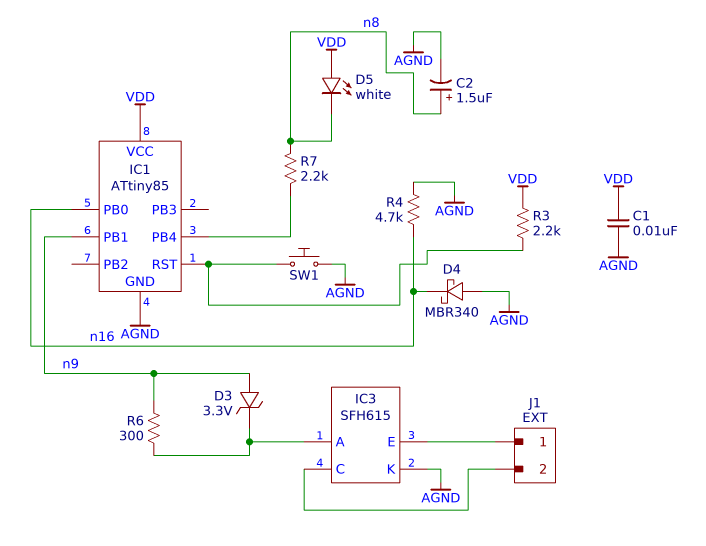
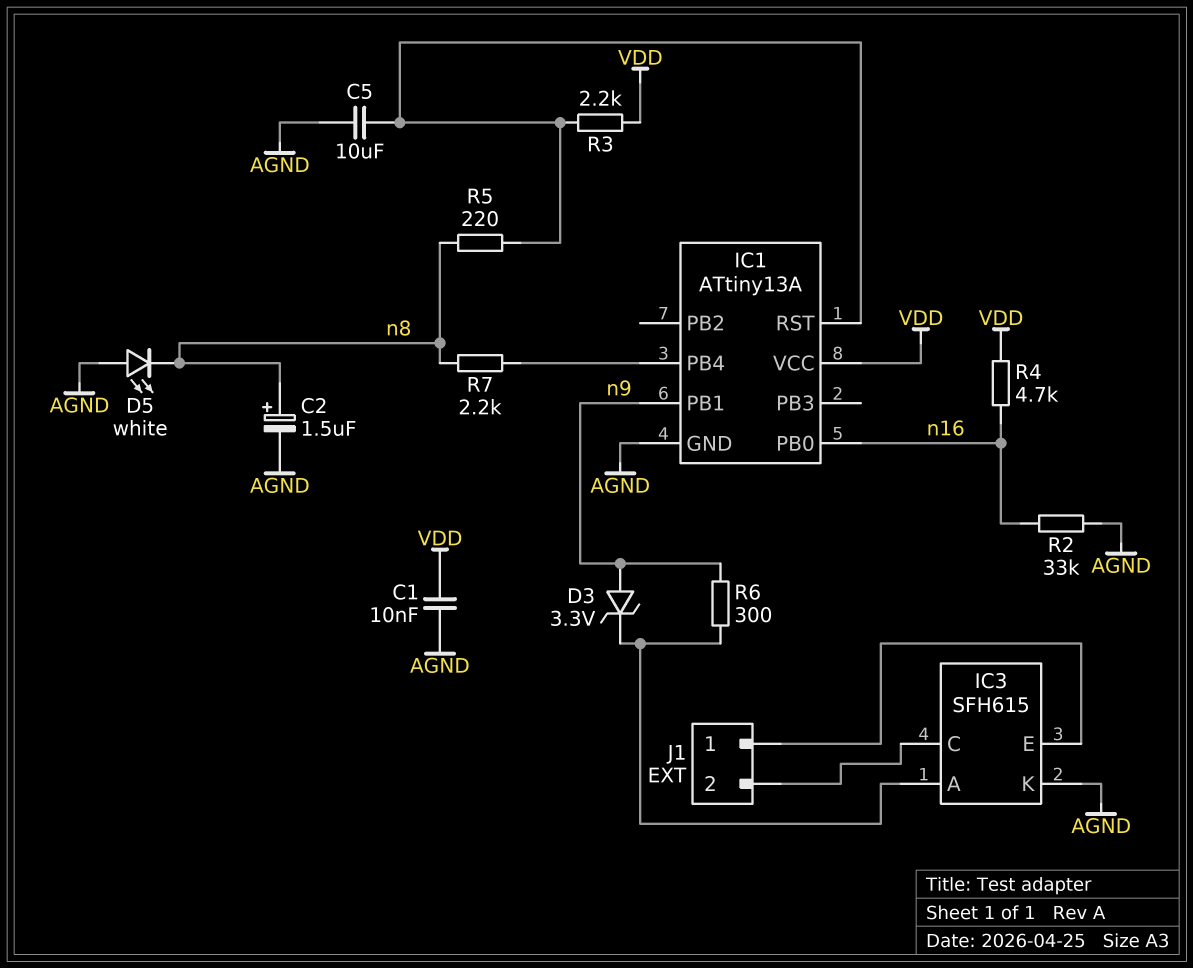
C5: none -> 10uF (AGND, IC1/RST)
D4: schottky MBR340 (A AGND, K n16) -> none
D5: LED white (A VDD, K n8) -> LED white (A AGND, K n8)
IC1: ATtiny85 -> ATtiny13A
R2: none -> 33k (AGND, n16)
R4: 4.7k (AGND, n16) -> 4.7k (VDD, n16)
R5: none -> 220 (IC1/RST, n8)
SW1: button (AGND, IC1/RST) -> none

